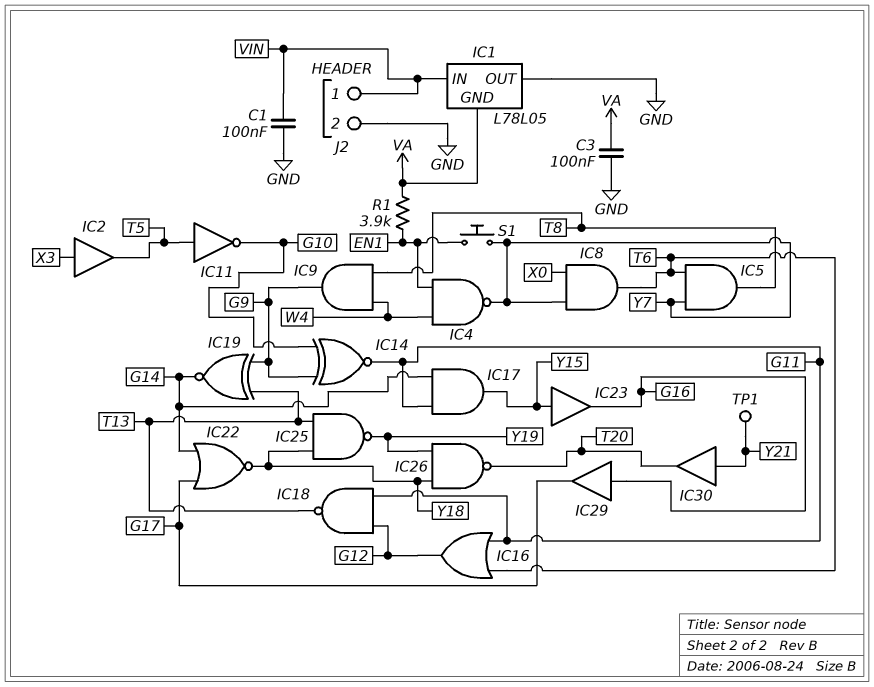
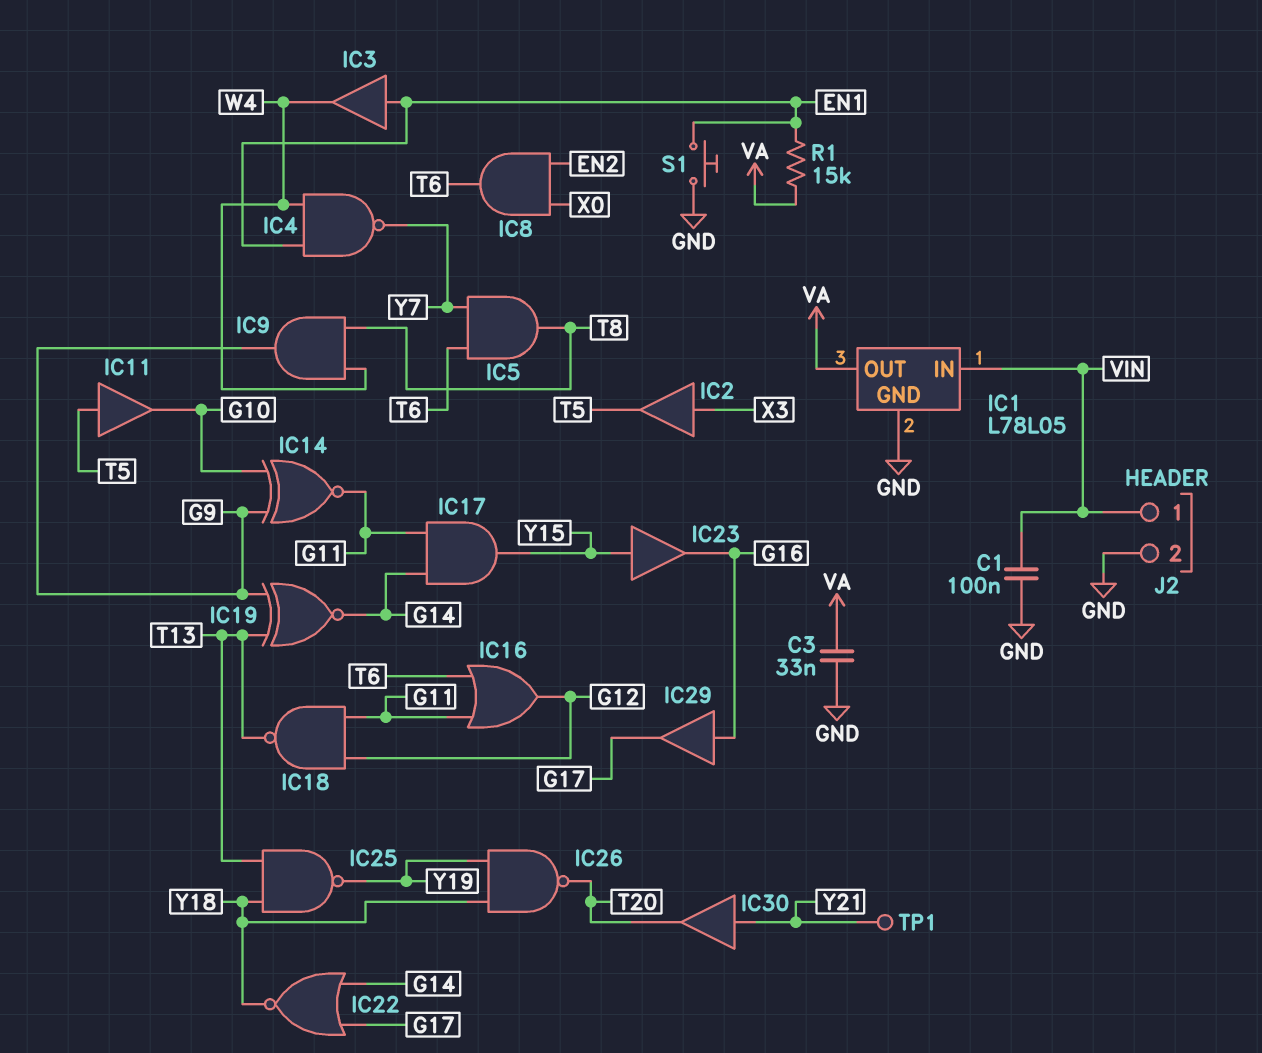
C3: 100nF (GND, VA) -> 33nF (GND, VA)
IC1 pin GND: VA -> GND
IC1 pin OUT: GND -> VA
IC3: none -> buffer (in EN1, out W4)
IC8: AND (in X0, in Y7, out T6) -> AND (in EN2, in X0, out T6)
IC11: NOT (in T5, out G10) -> buffer (in T5, out G10)
R1: 3.9k (EN1, VA) -> 15k (EN1, VA)
S1: button (EN1, Y7) -> button (EN1, GND)

